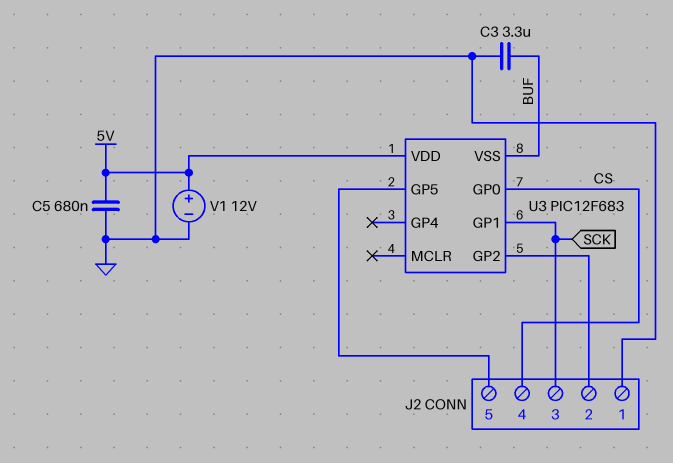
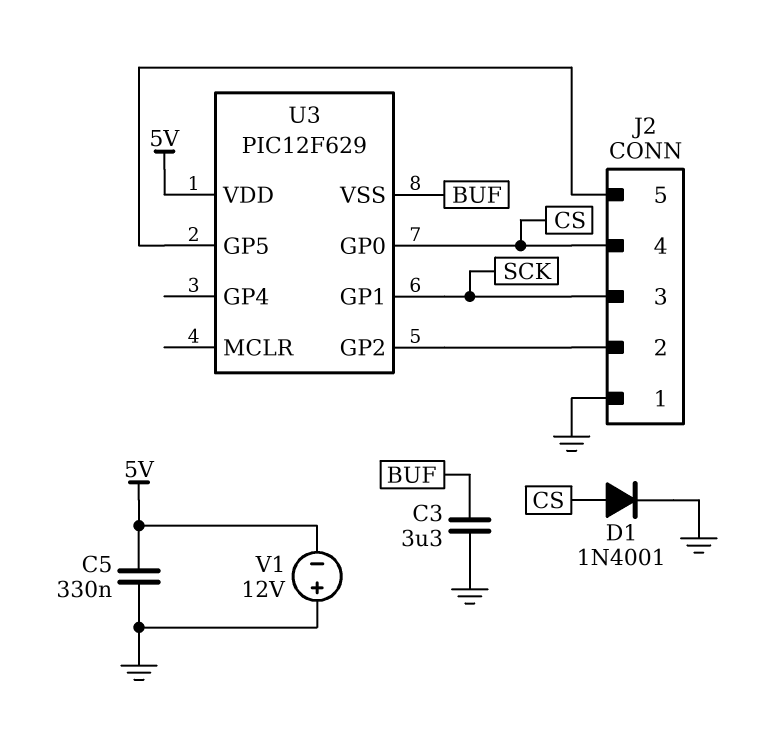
C5: 680nF (5V, GND) -> 330nF (5V, GND)
D1: none -> diode 1N4001 (A CS, K GND)
U3: PIC12F683 -> PIC12F629
V1: 12V (plus 5V, minus GND) -> 12V (plus GND, minus 5V)

